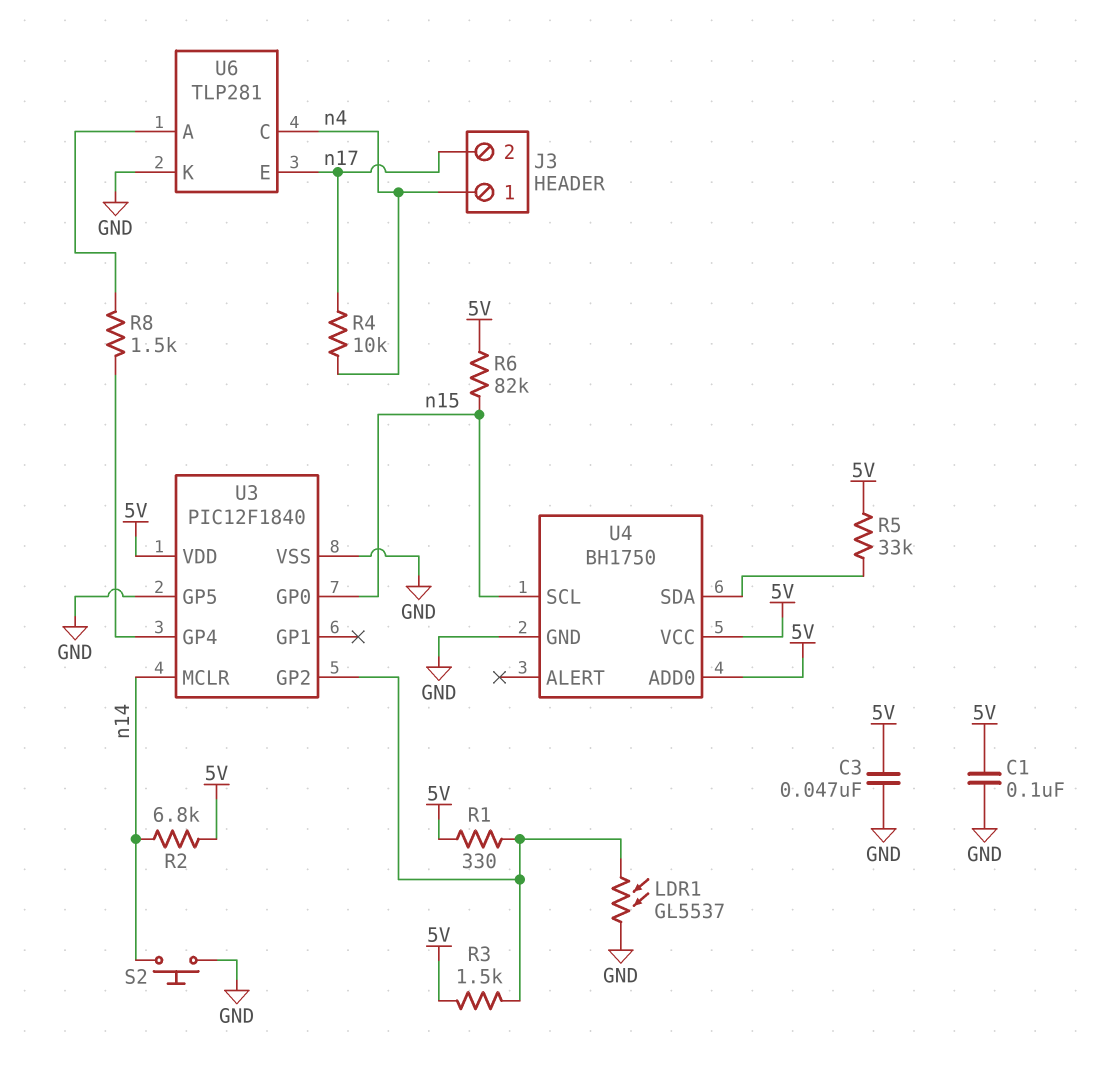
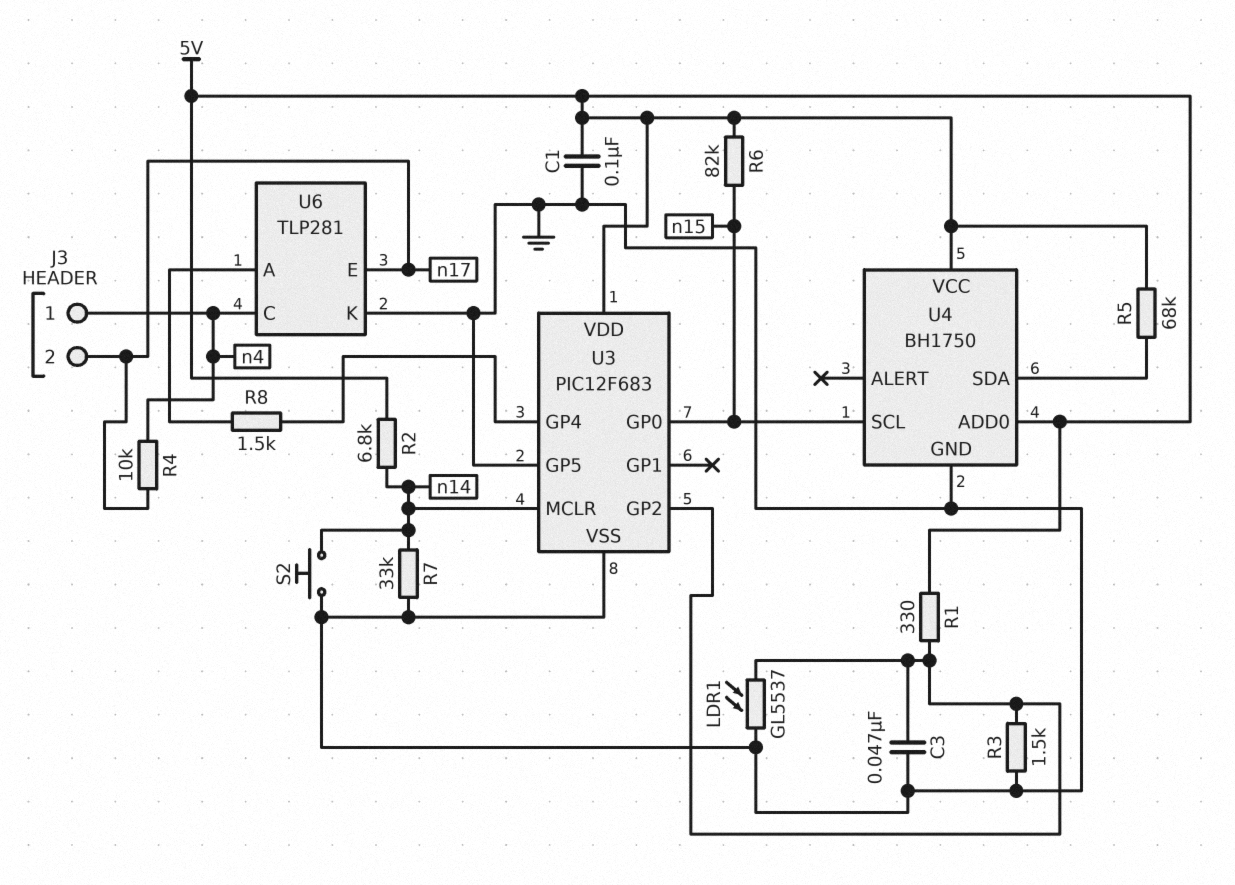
C3: 47nF (5V, GND) -> 47nF (GND, U3/GP2)
R3: 1.5k (5V, U3/GP2) -> 1.5k (GND, U3/GP2)
R5: 33k (5V, U4/SDA) -> 68k (5V, U4/SDA)
R7: none -> 33k (GND, n14)
U3: PIC12F1840 -> PIC12F683

